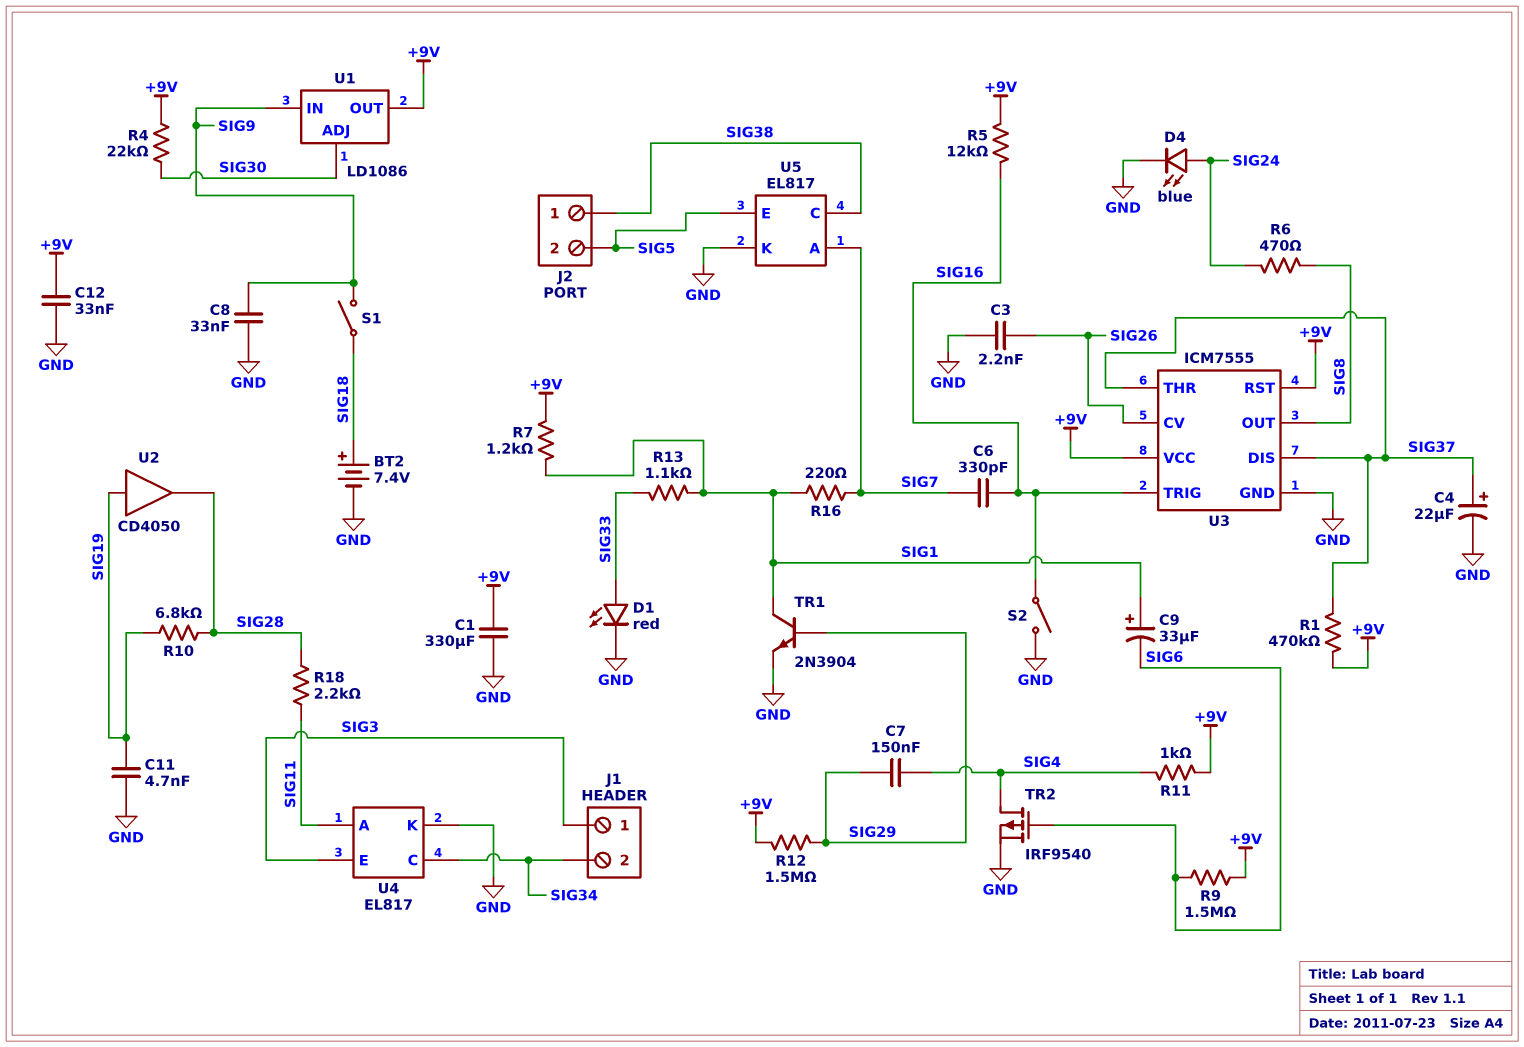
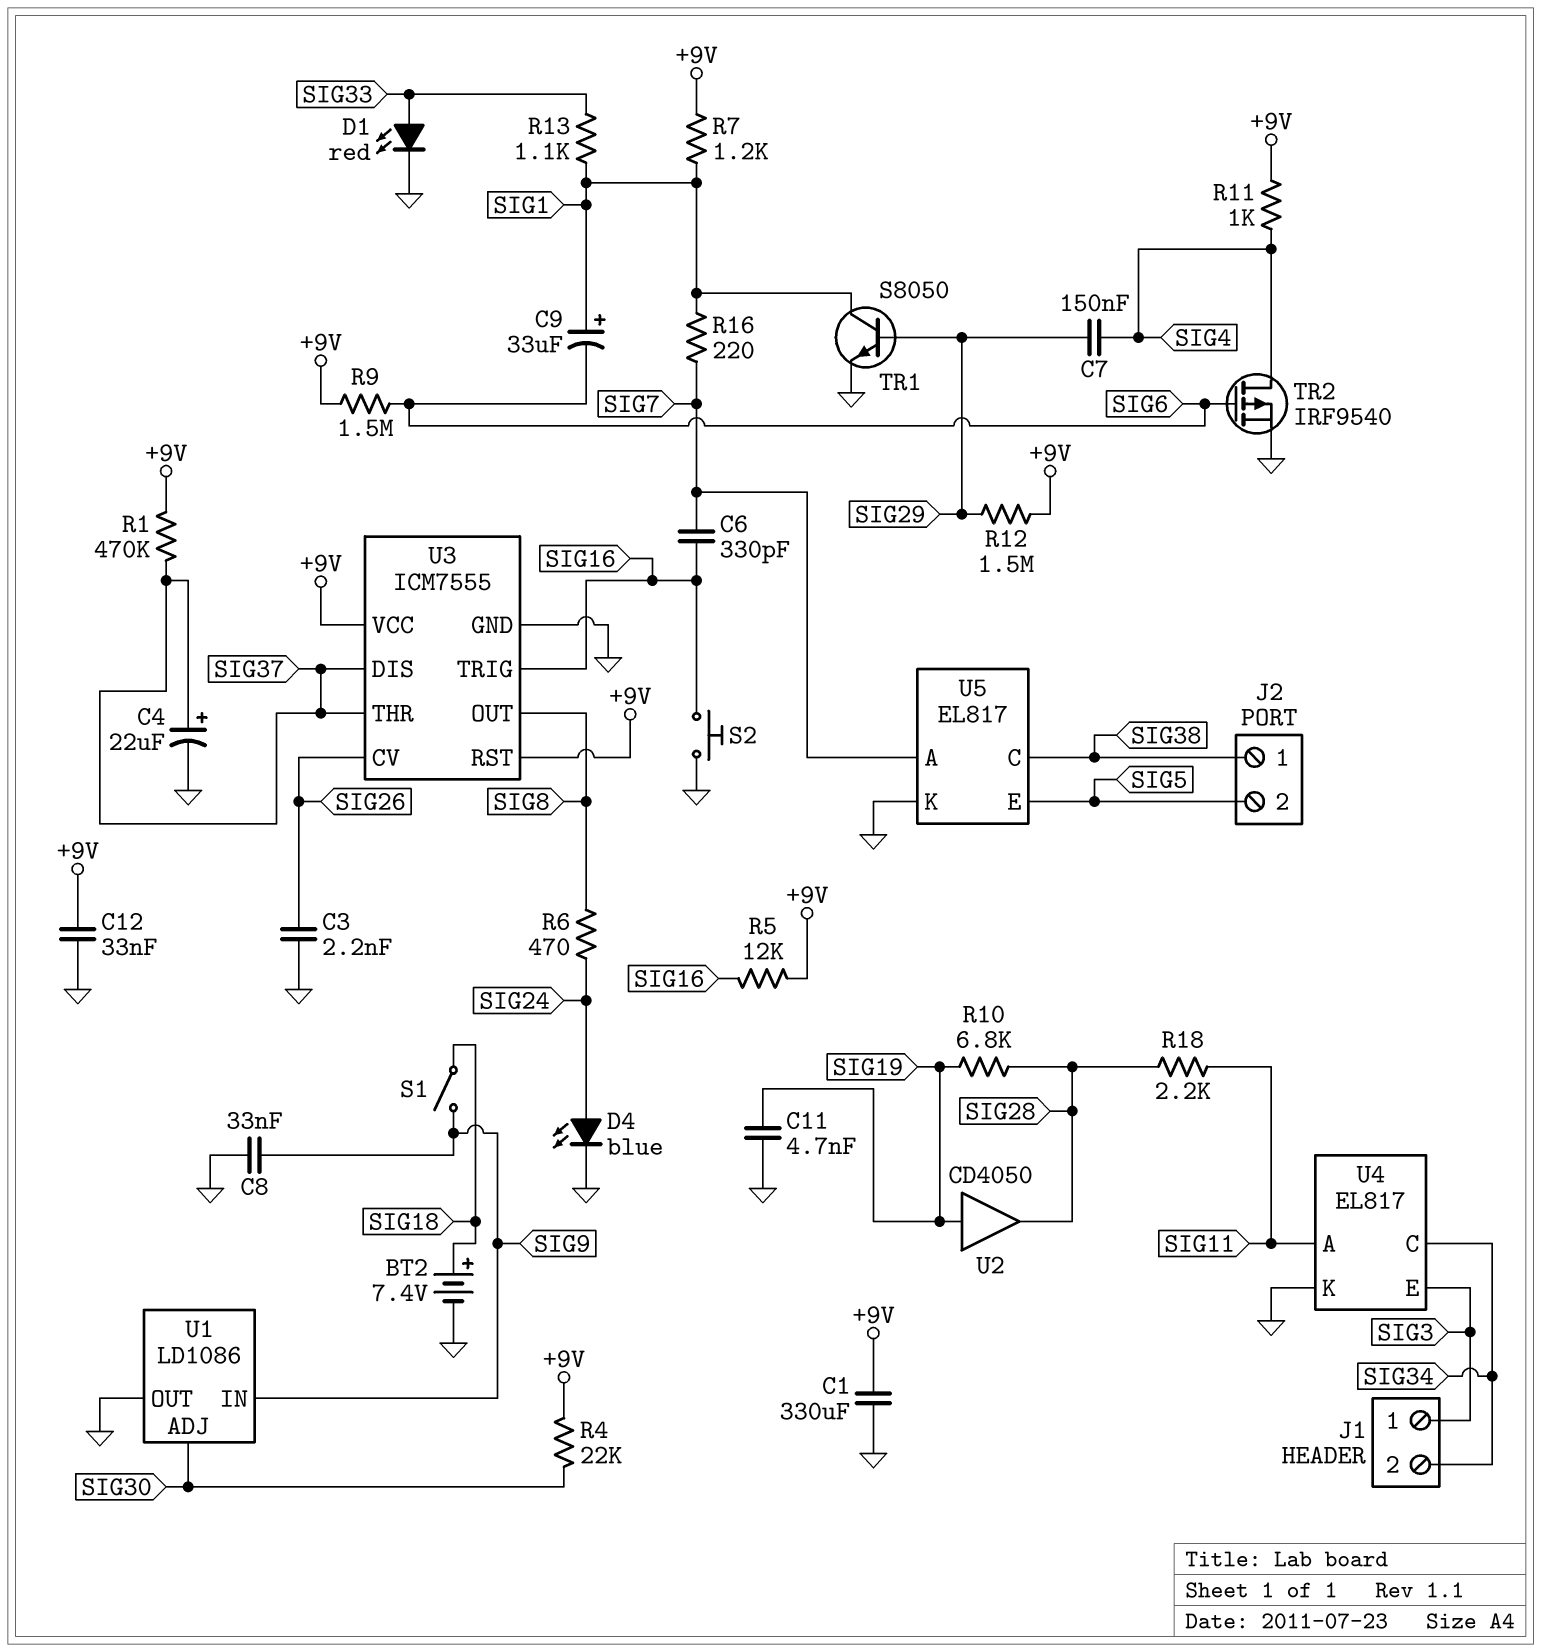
S2: switch (GND, SIG16) -> button (GND, SIG16)
TR1: NPN 2N3904 (B SIG29, C SIG1, E GND) -> NPN S8050 (B SIG29, C SIG1, E GND)
U1 pin OUT: +9V -> GND

